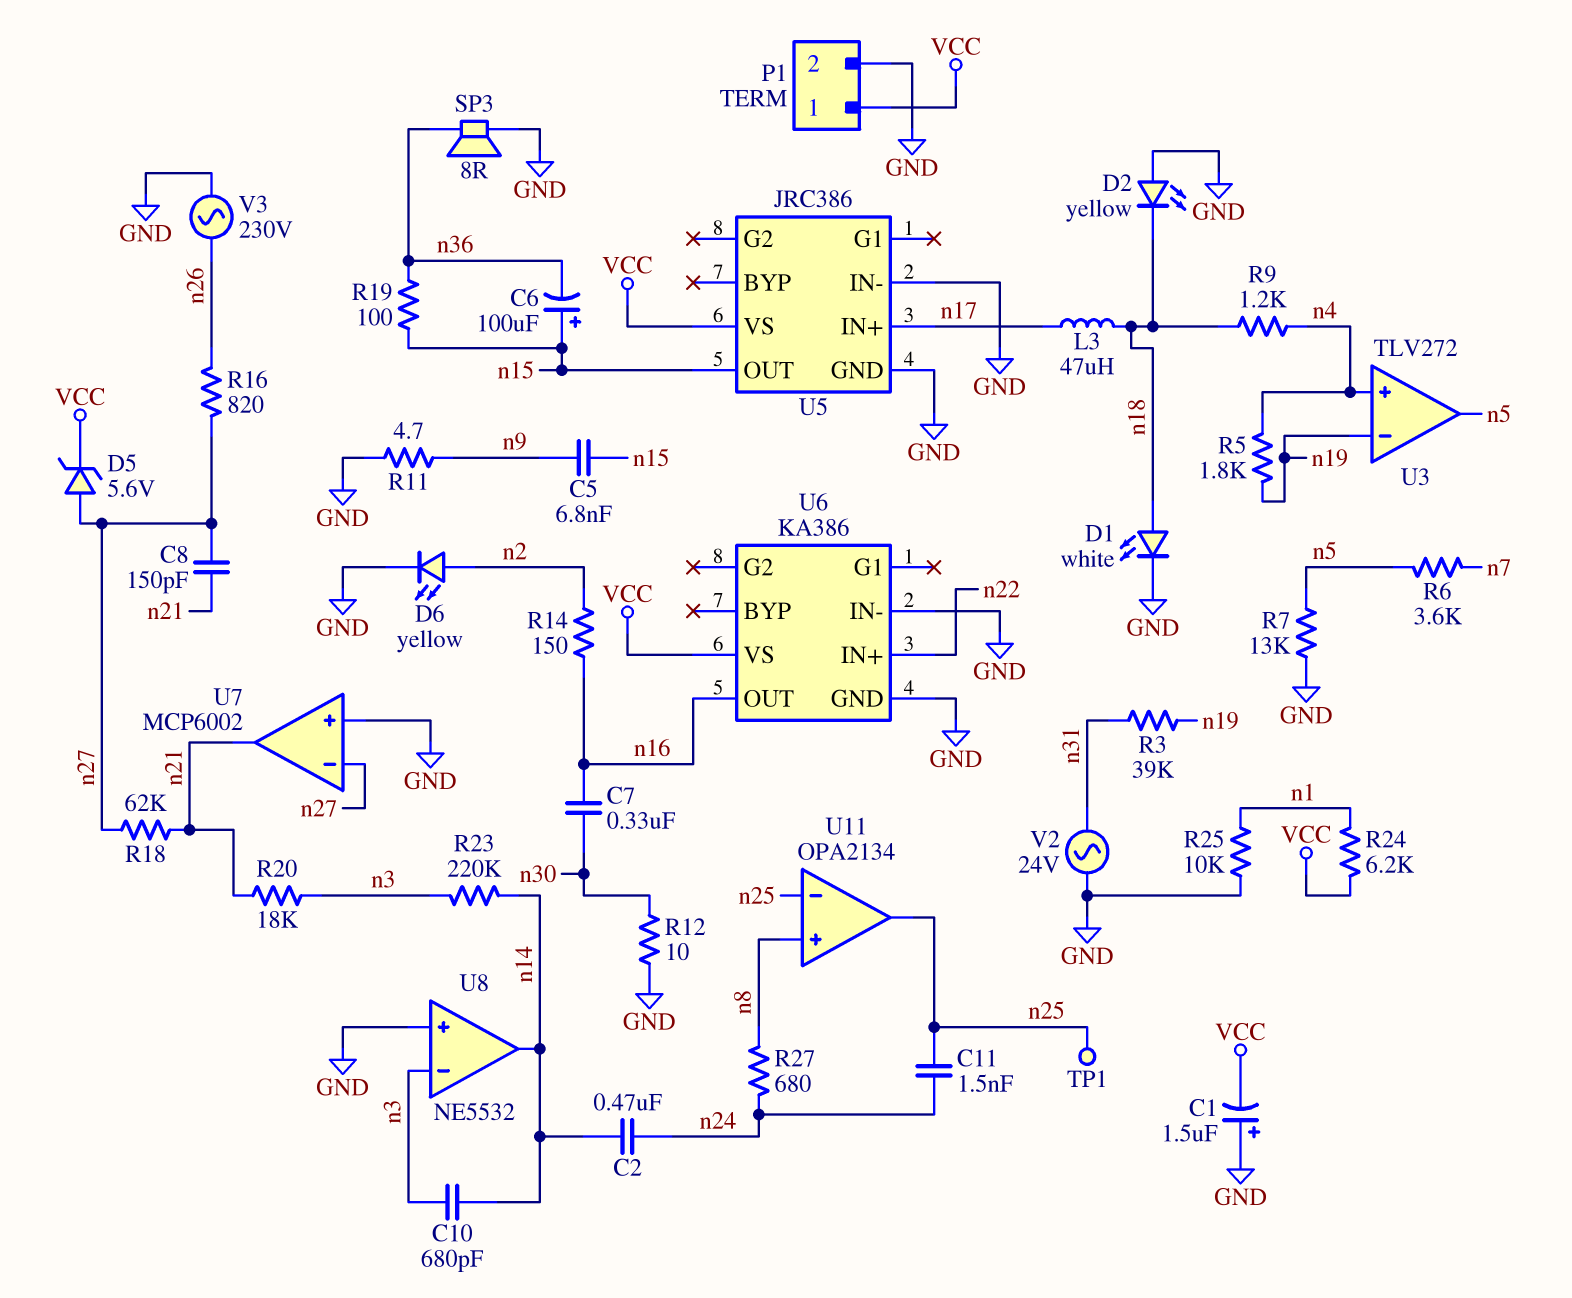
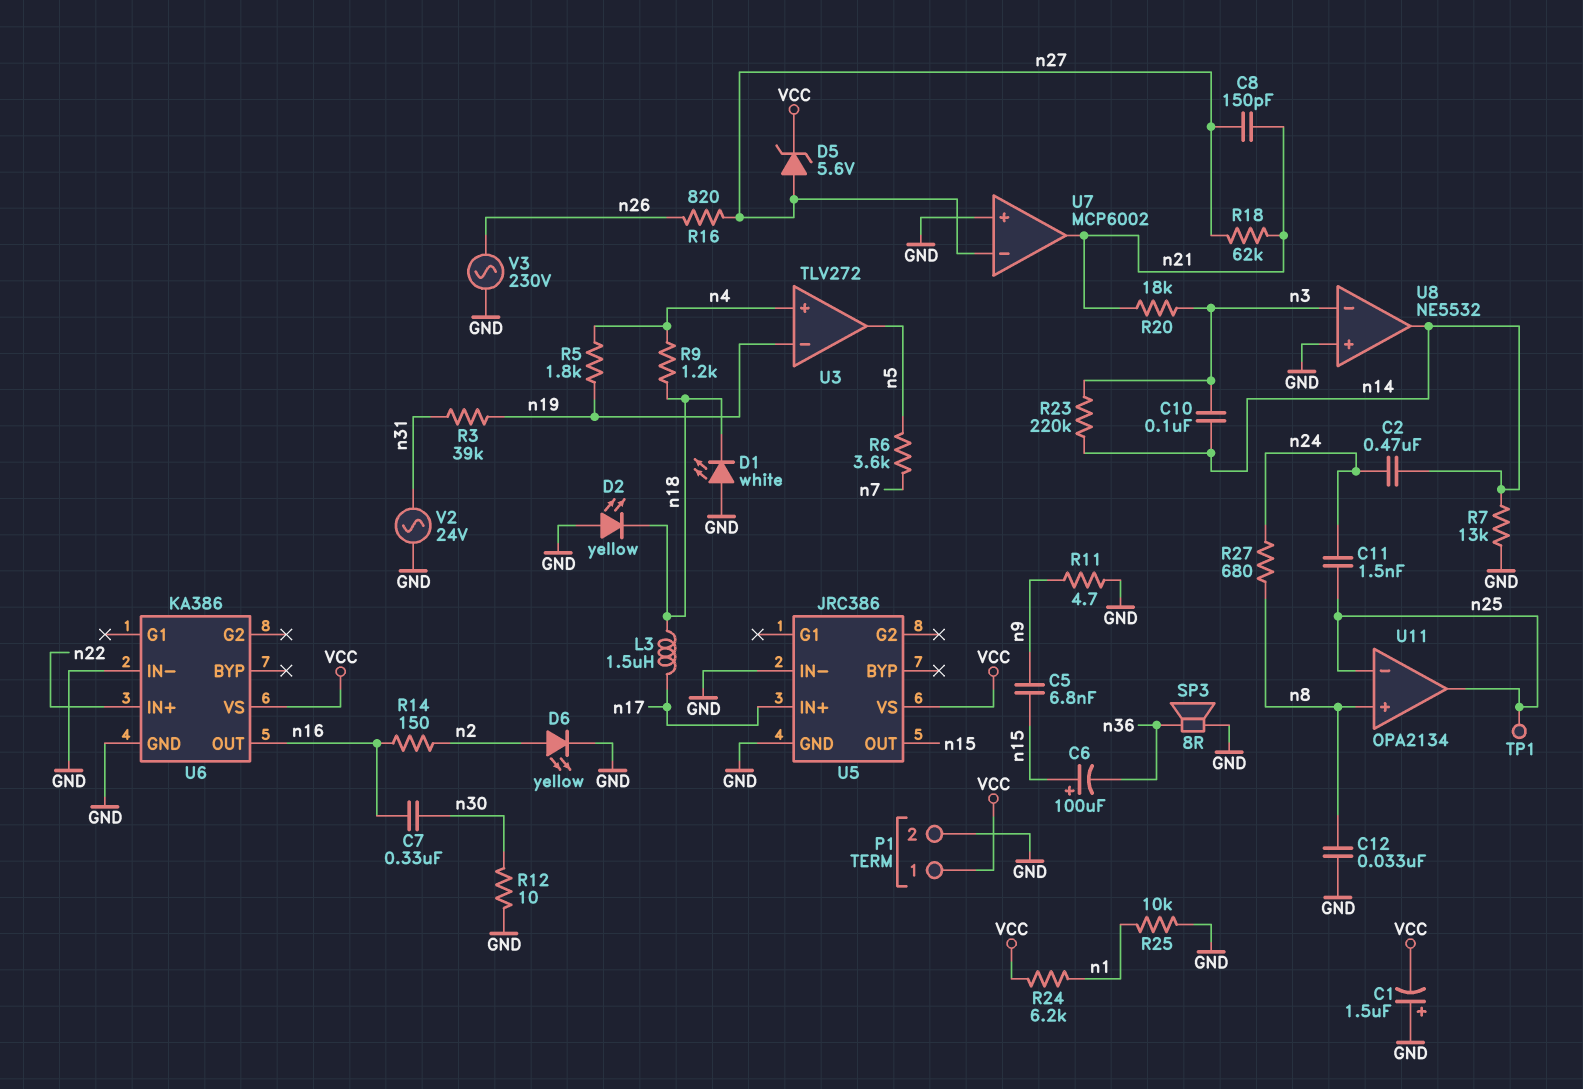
C10: 680pF (n3, n14) -> 100nF (n3, n14)
C12: none -> 33nF (GND, n8)
D1: LED white (A n18, K GND) -> LED white (A GND, K n18)
L3: 47uH (n17, n18) -> 1.5uH (n17, n18)
R7: 13k (GND, n5) -> 13k (GND, n14)
R19: 100 (n15, n36) -> none

